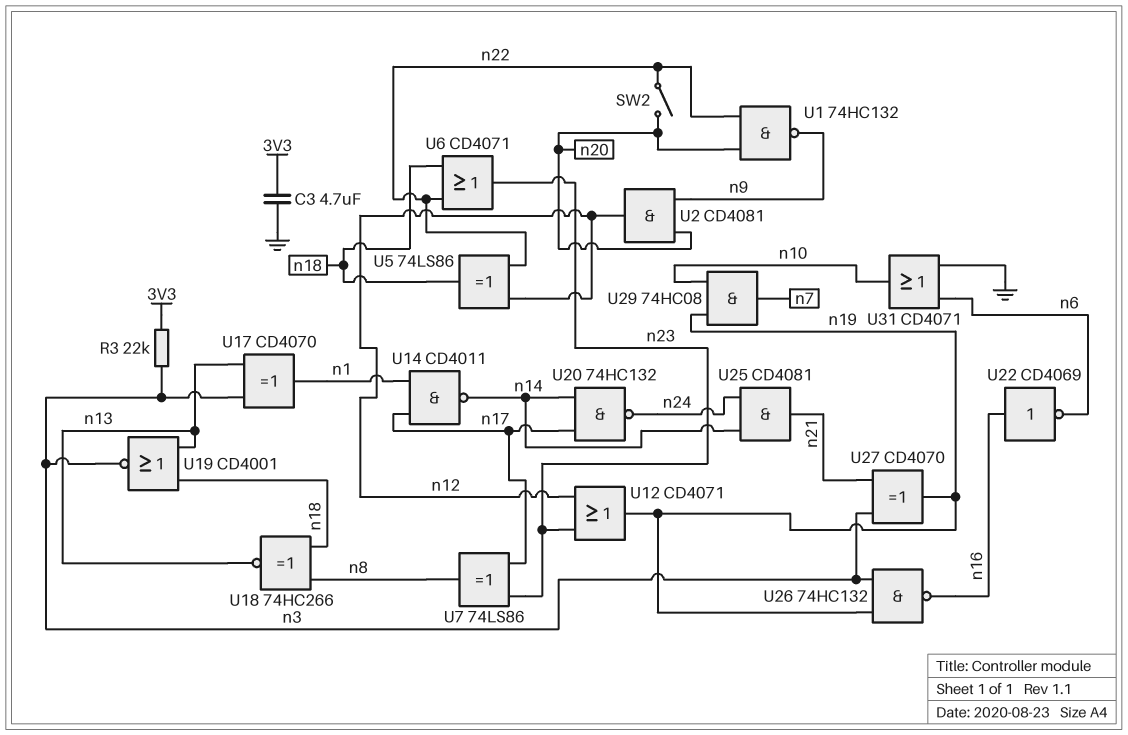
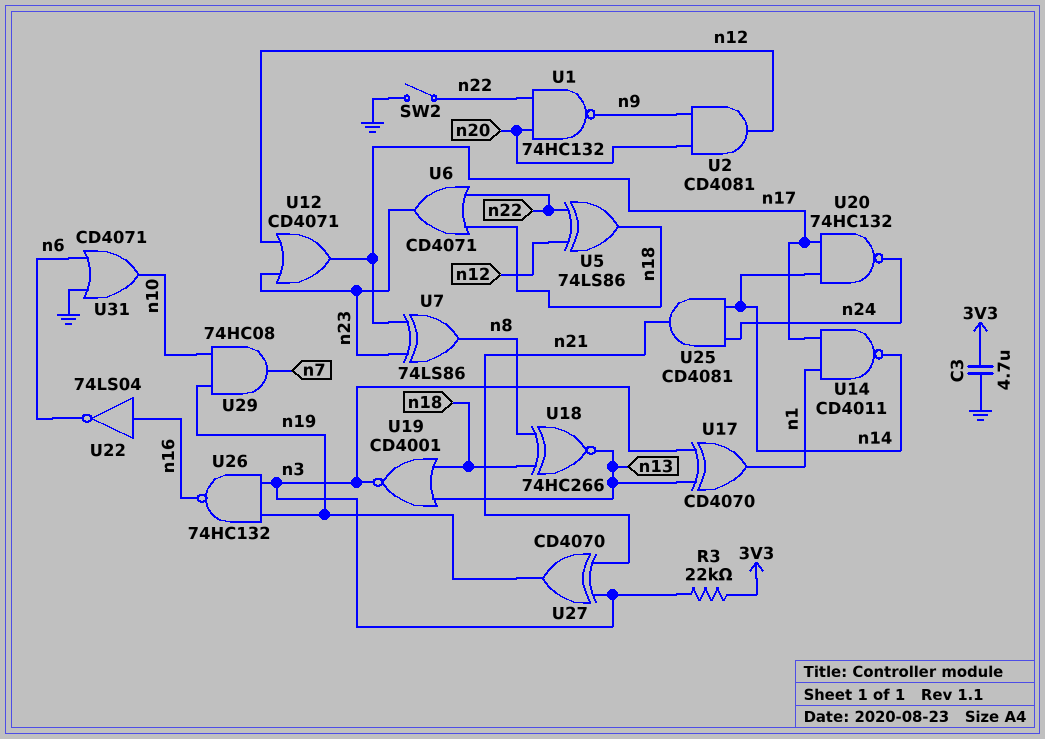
SW2: switch (n20, n22) -> switch (GND, n22)
U12: OR CD4071 (in n12, in n23, out n19) -> OR CD4071 (in n12, in n23, out n17)
U22: NOT CD4069 (in n16, out n6) -> NOT 74LS04 (in n16, out n6)

